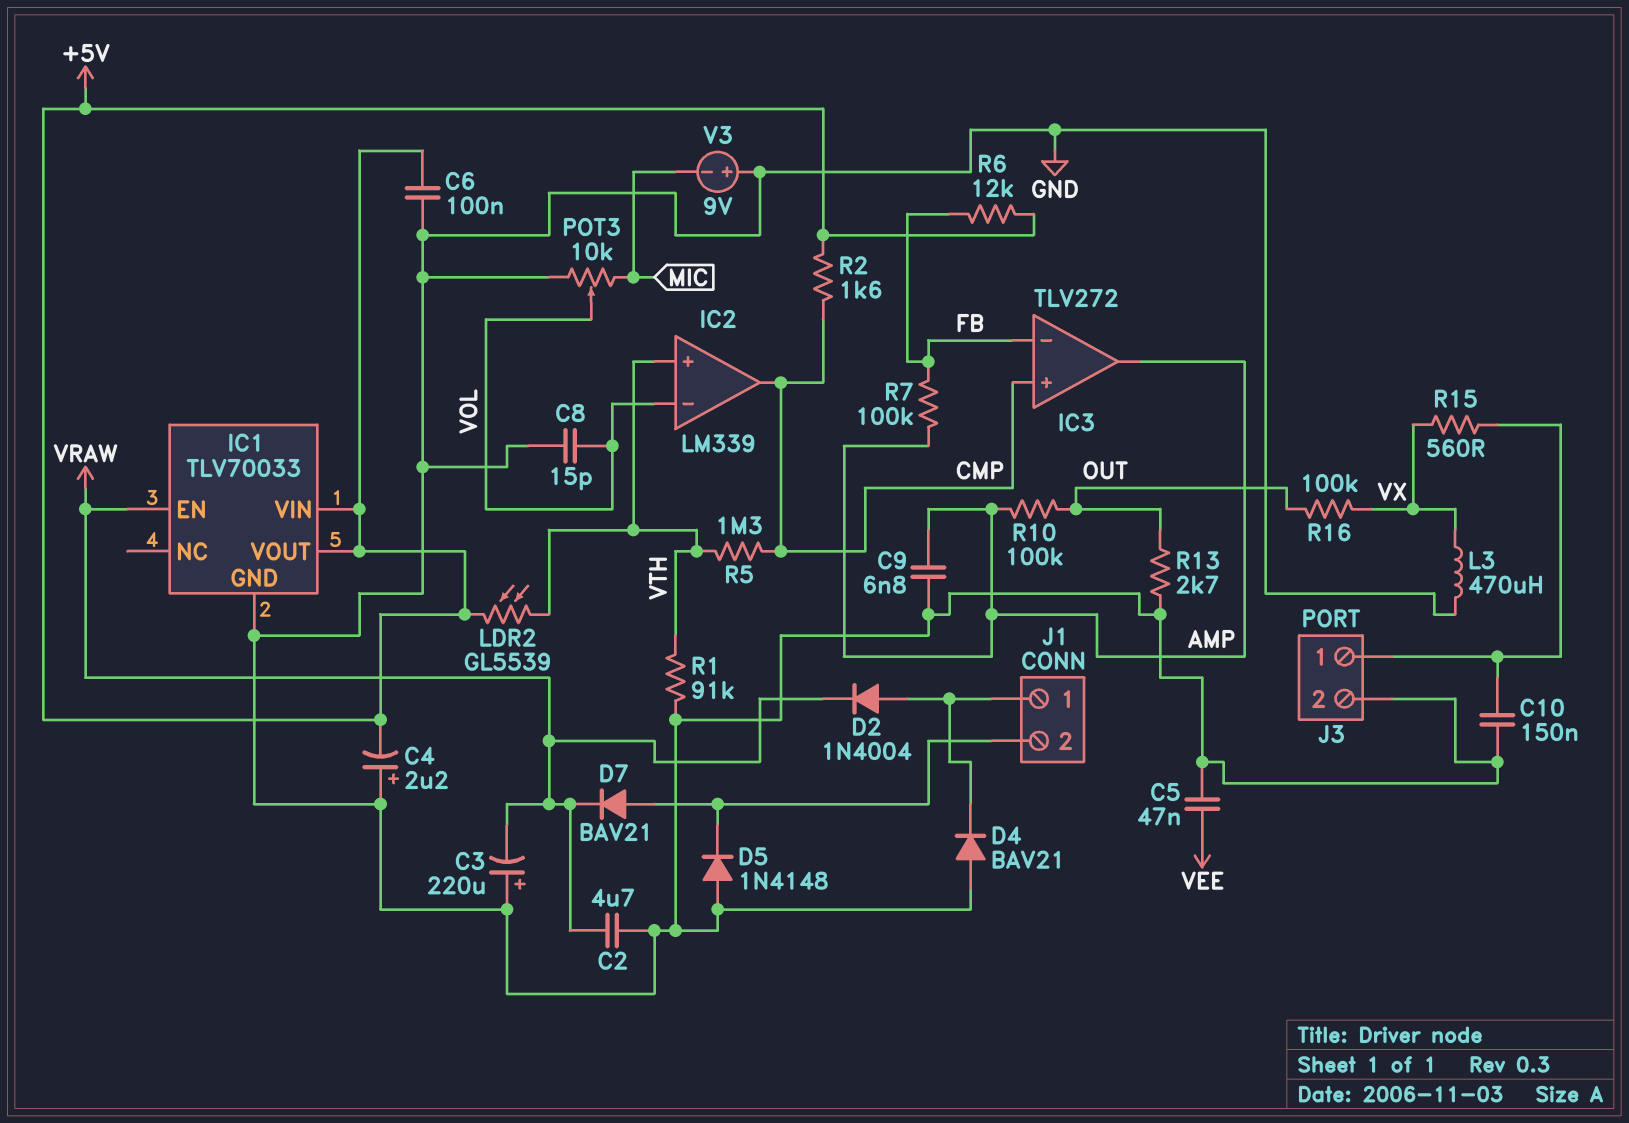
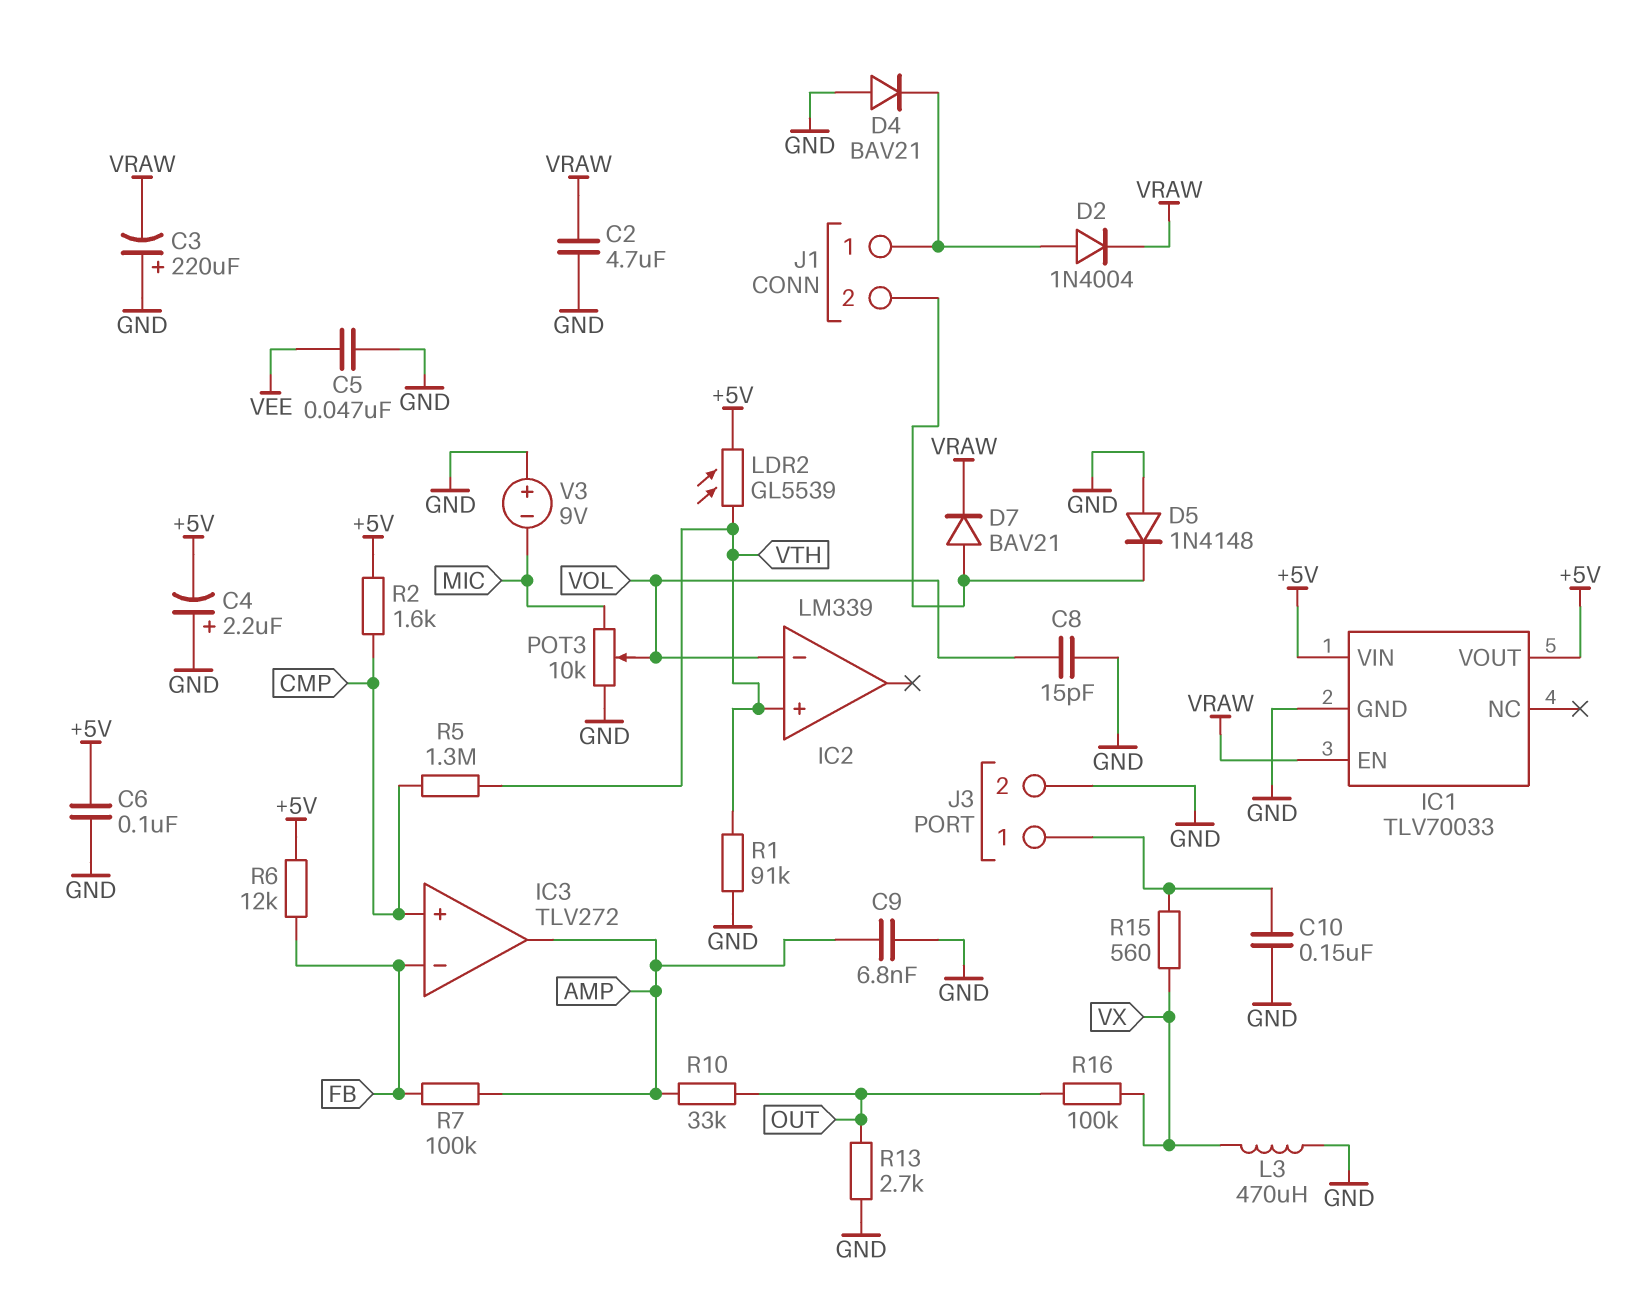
IC2 pin out: CMP -> none
R10: 100k (AMP, OUT) -> 33k (AMP, OUT)

